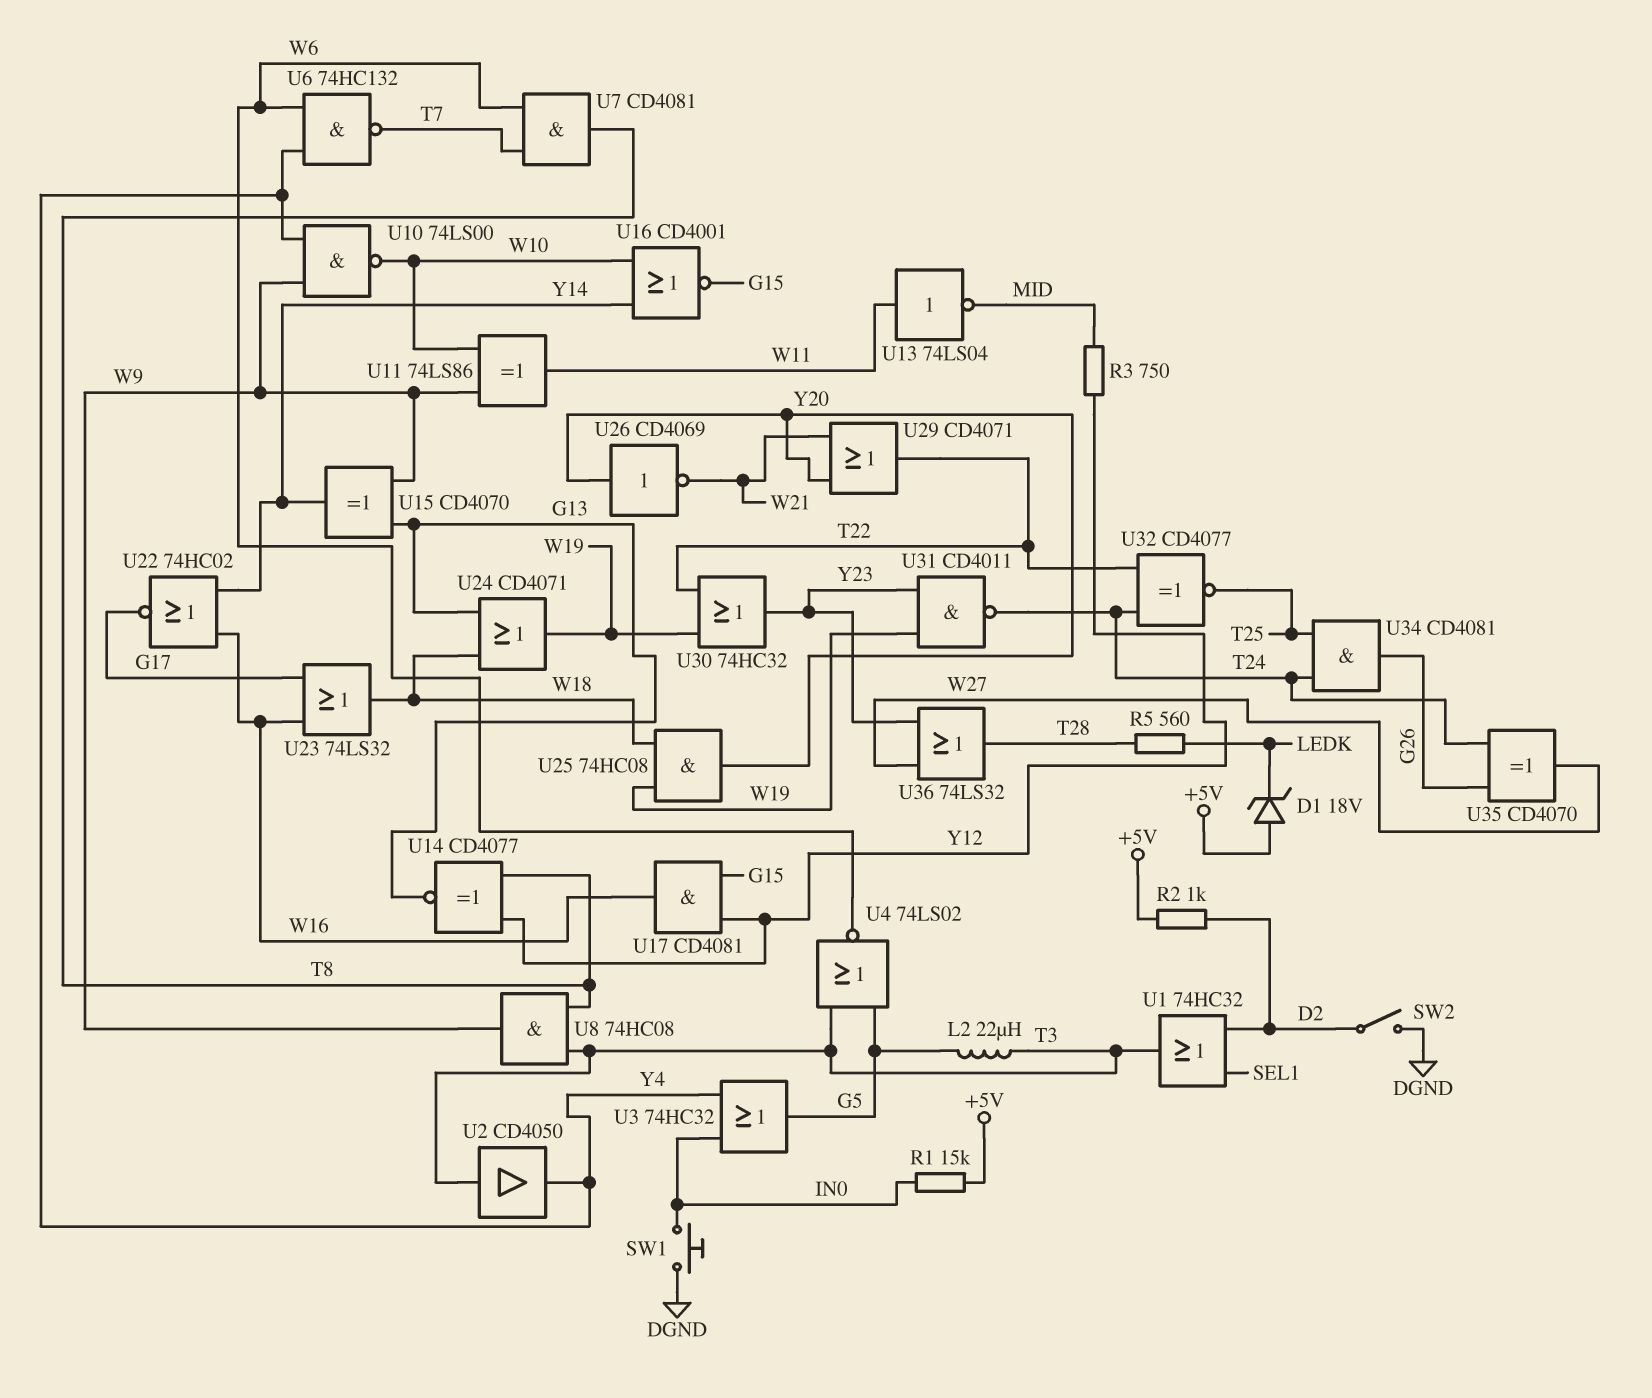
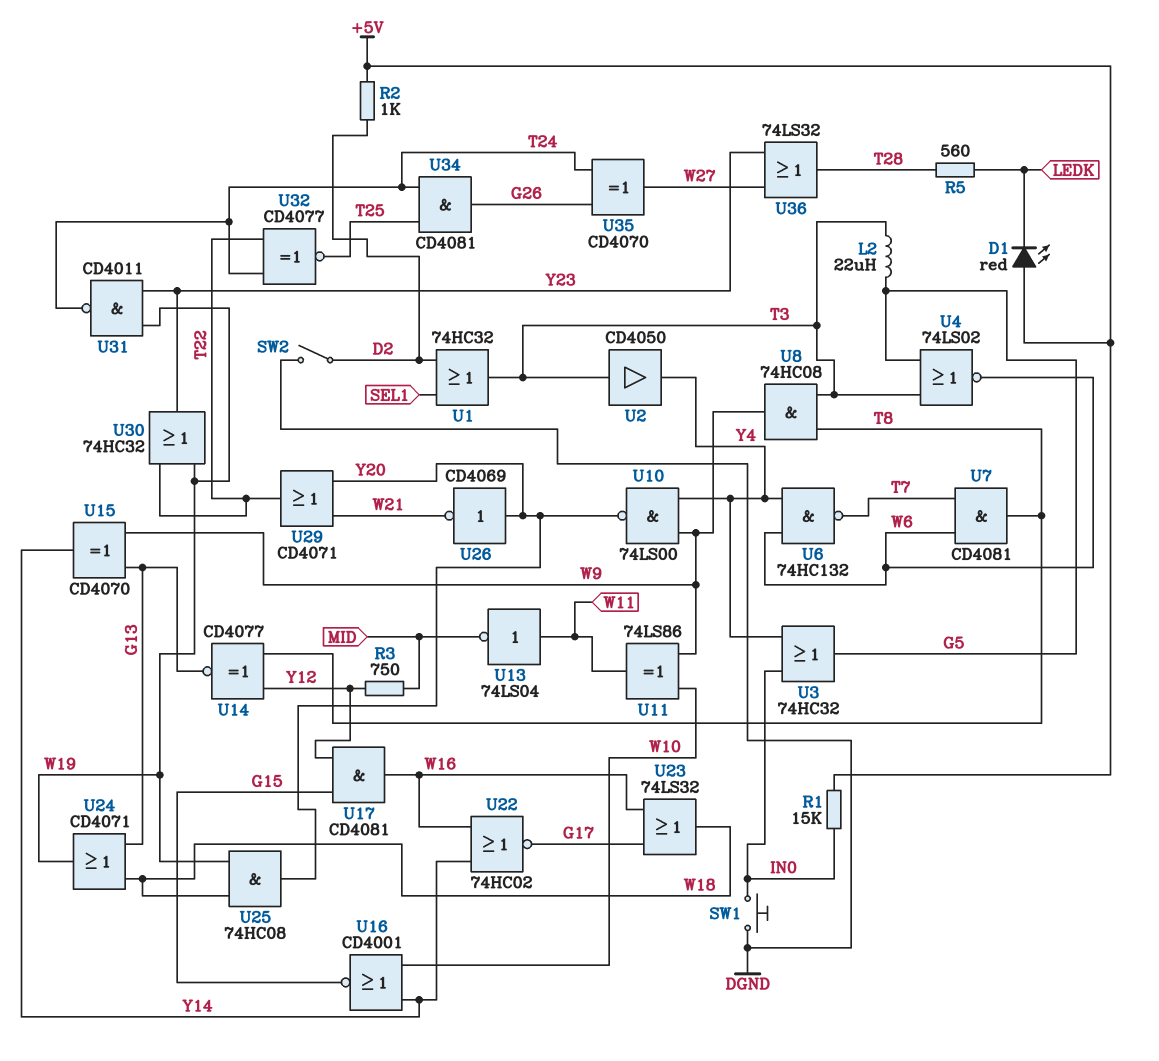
D1: zener 18V (A +5V, K LEDK) -> LED red (A +5V, K LEDK)
U10: NAND 74LS00 (in W9, in Y4, out W10) -> NAND 74LS00 (in W9, in Y4, out Y20)

